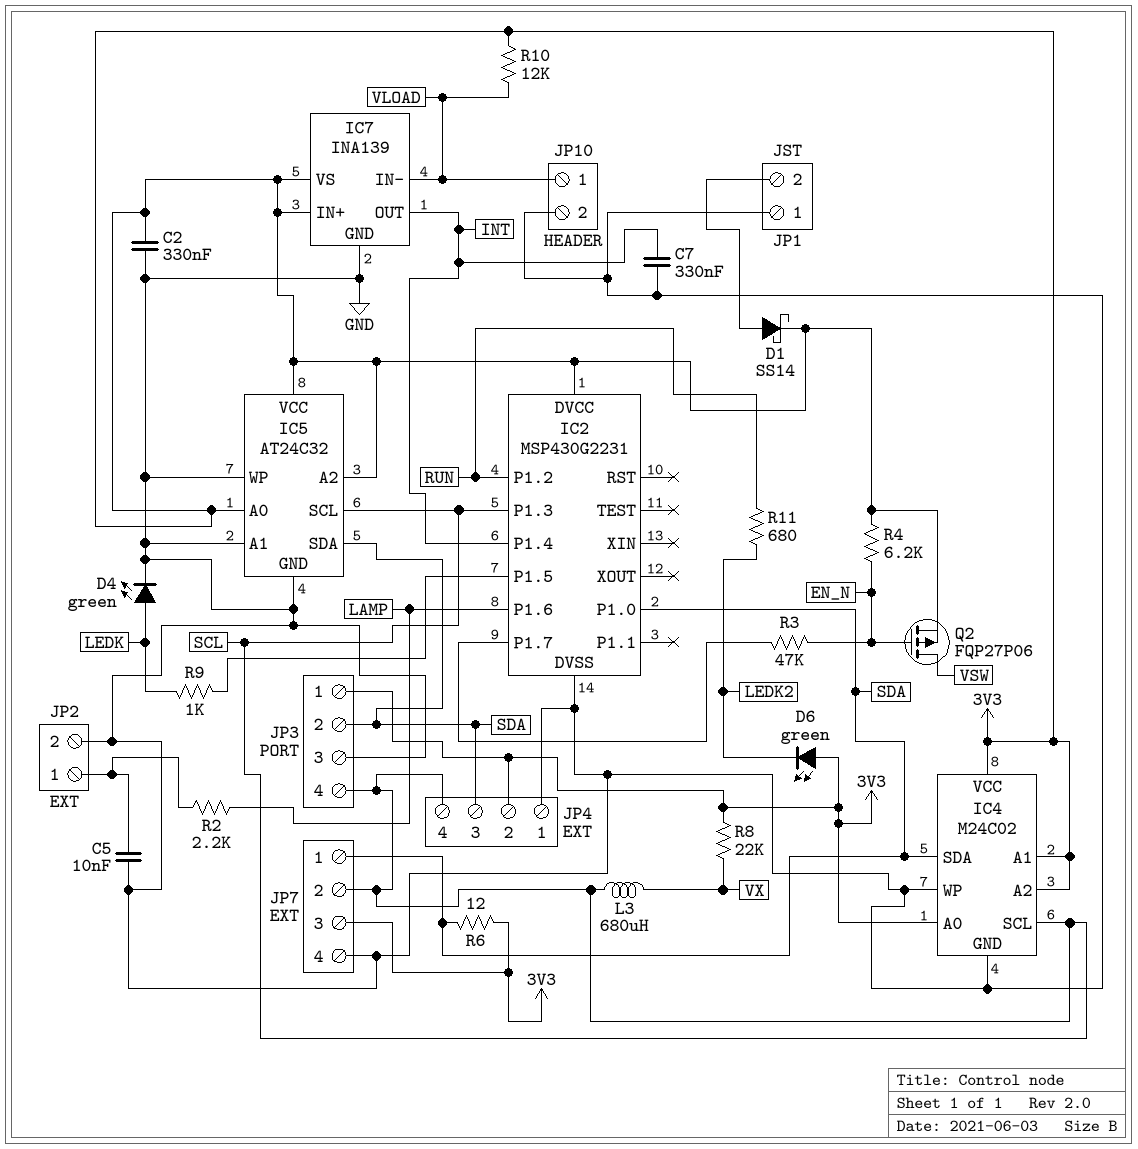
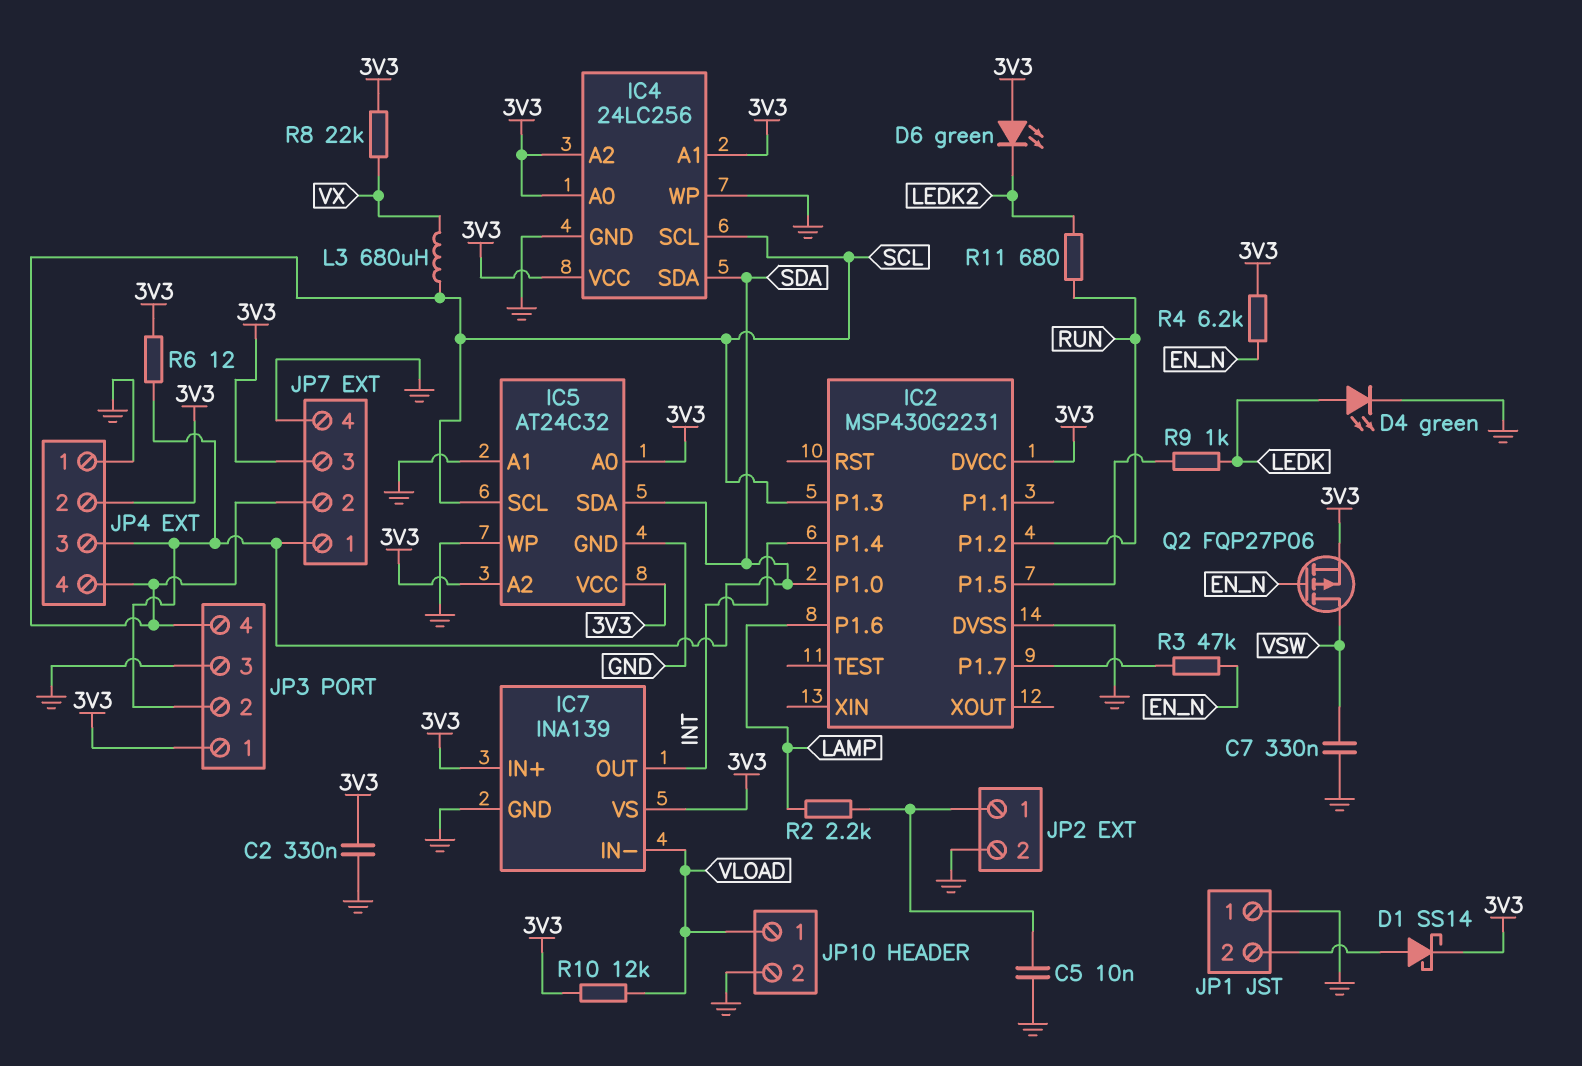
C7: 330nF (GND, INT) -> 330nF (GND, VSW)
IC4: M24C02 -> 24LC256

